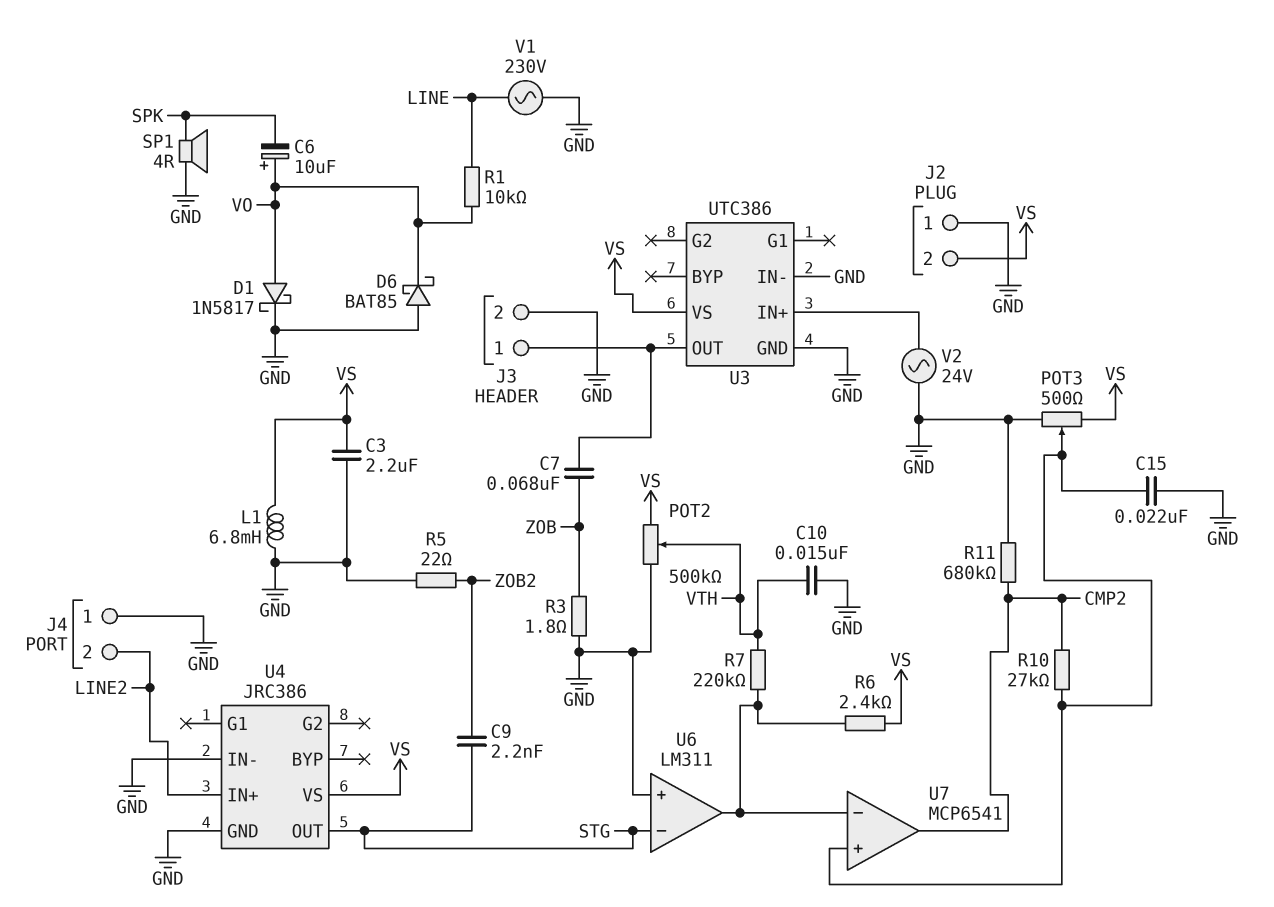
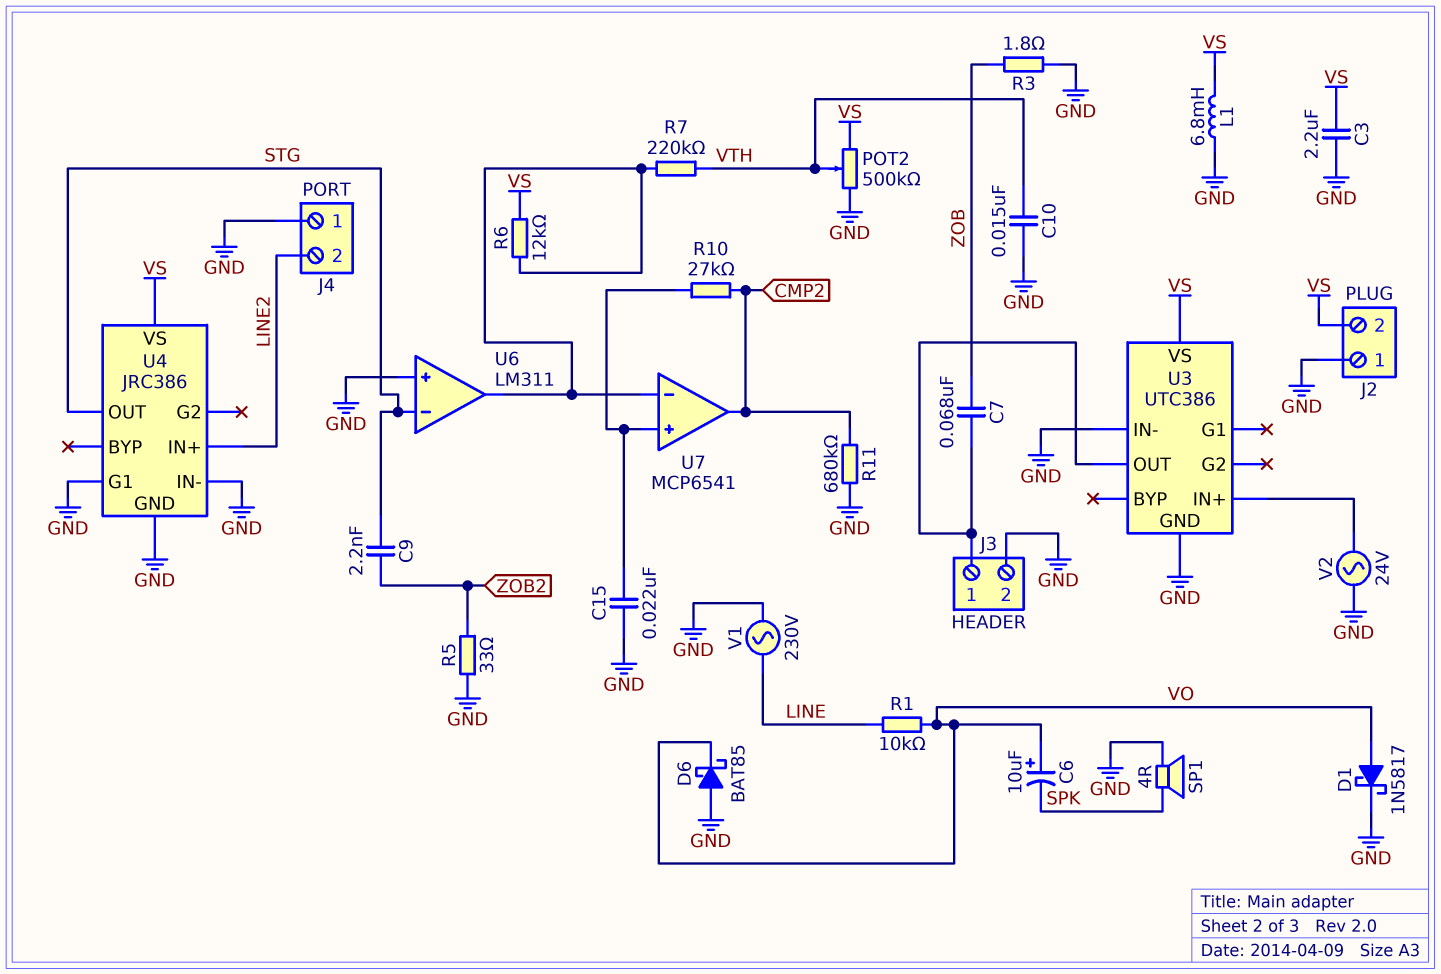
POT3: 500 (GND, VS, wiper U7/in+) -> none
R5: 22 (GND, ZOB2) -> 33 (GND, ZOB2)
R6: 2.4k (U6/out, VS) -> 12k (U6/out, VS)
U4 pin G1: none -> GND

